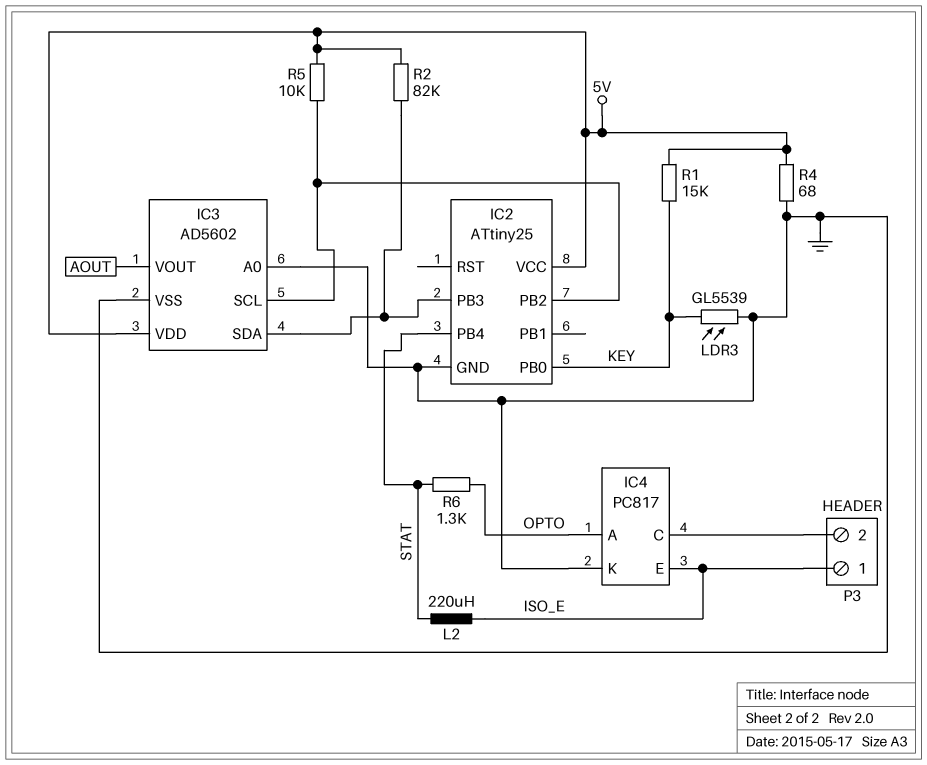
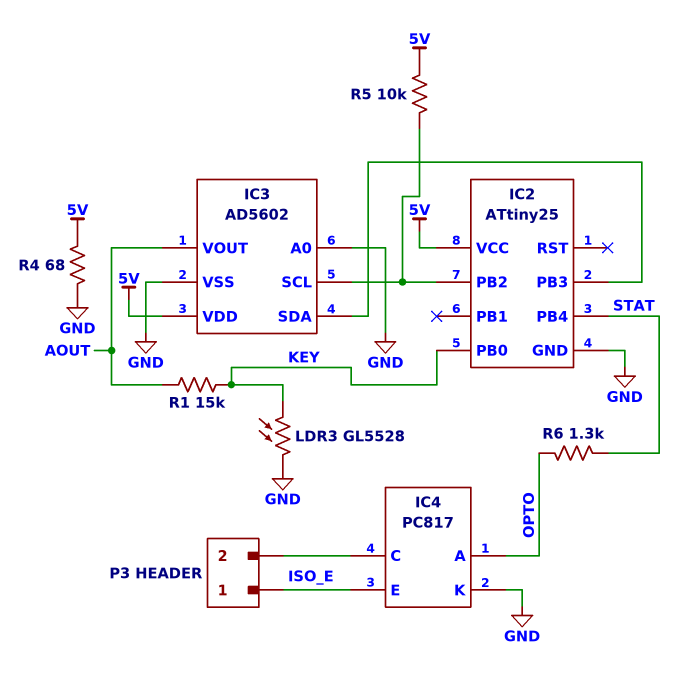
L2: 220uH (ISO_E, STAT) -> none
LDR3: GL5539 (GND, KEY) -> GL5528 (GND, KEY)
R1: 15k (5V, KEY) -> 15k (AOUT, KEY)
R2: 82k (5V, IC2/PB3) -> none

